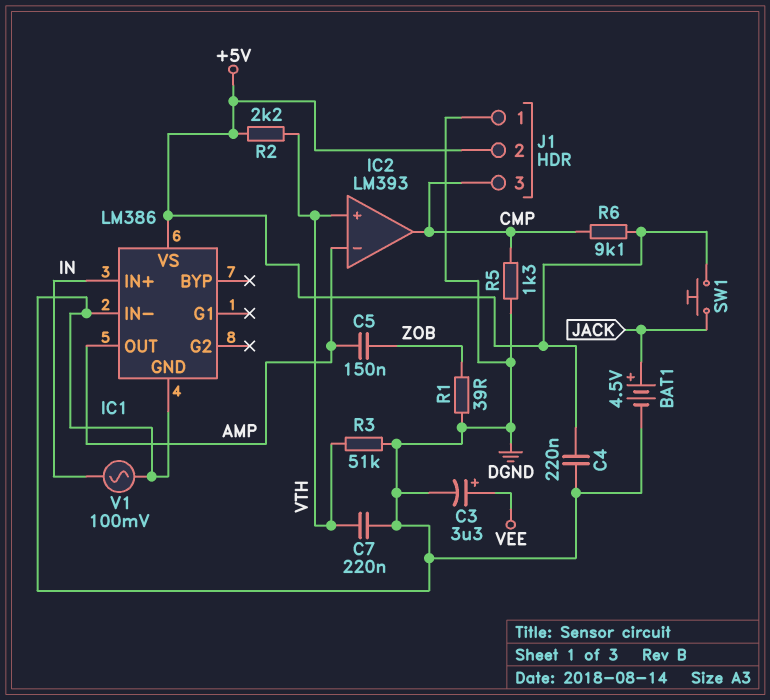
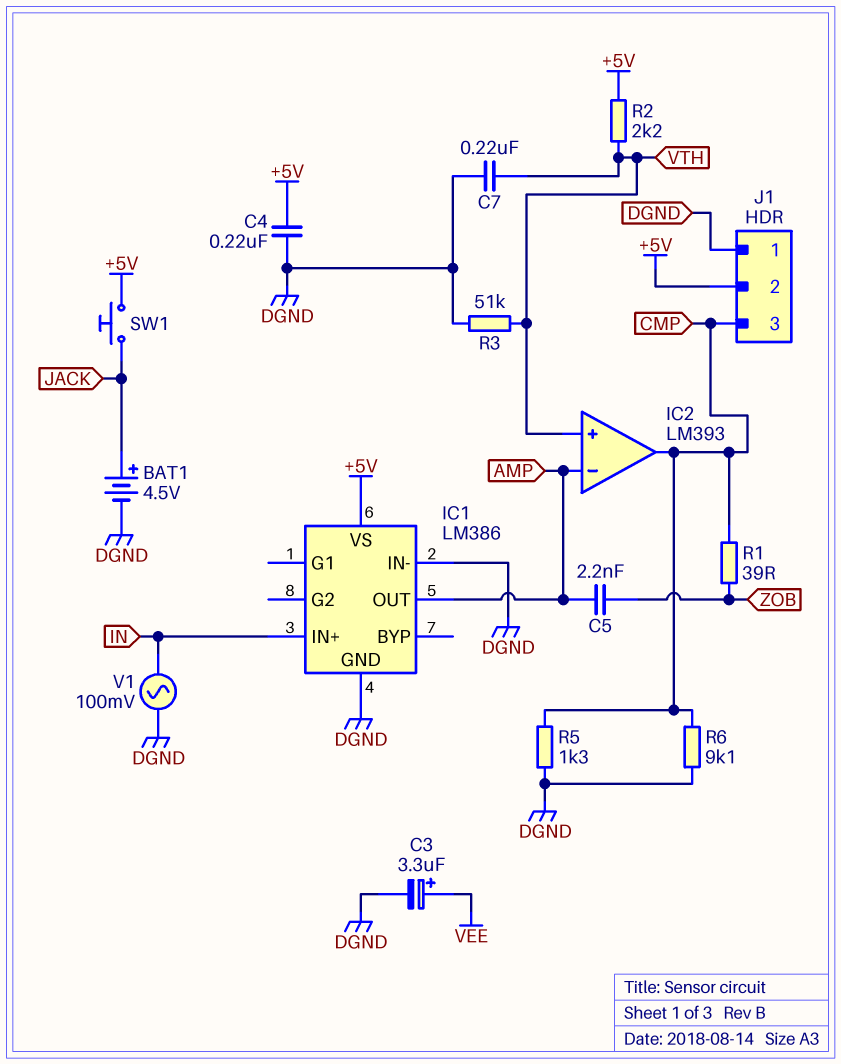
C5: 150nF (AMP, ZOB) -> 2.2nF (AMP, ZOB)
R1: 39 (DGND, ZOB) -> 39 (CMP, ZOB)
R6: 9.1k (+5V, CMP) -> 9.1k (CMP, DGND)

